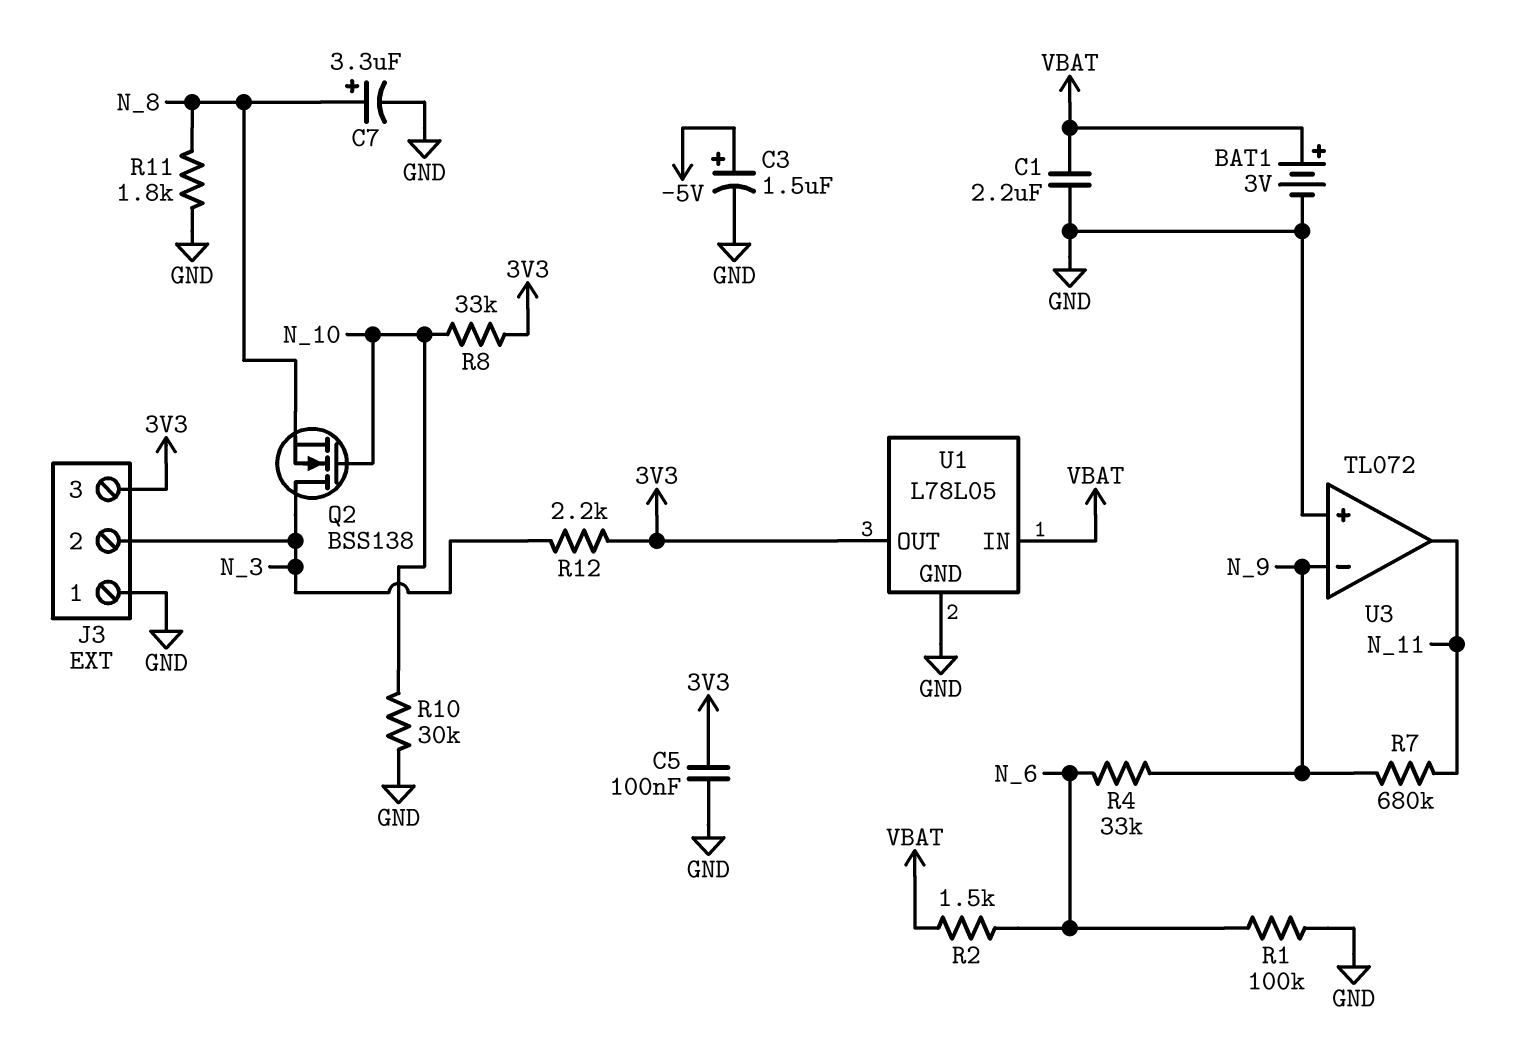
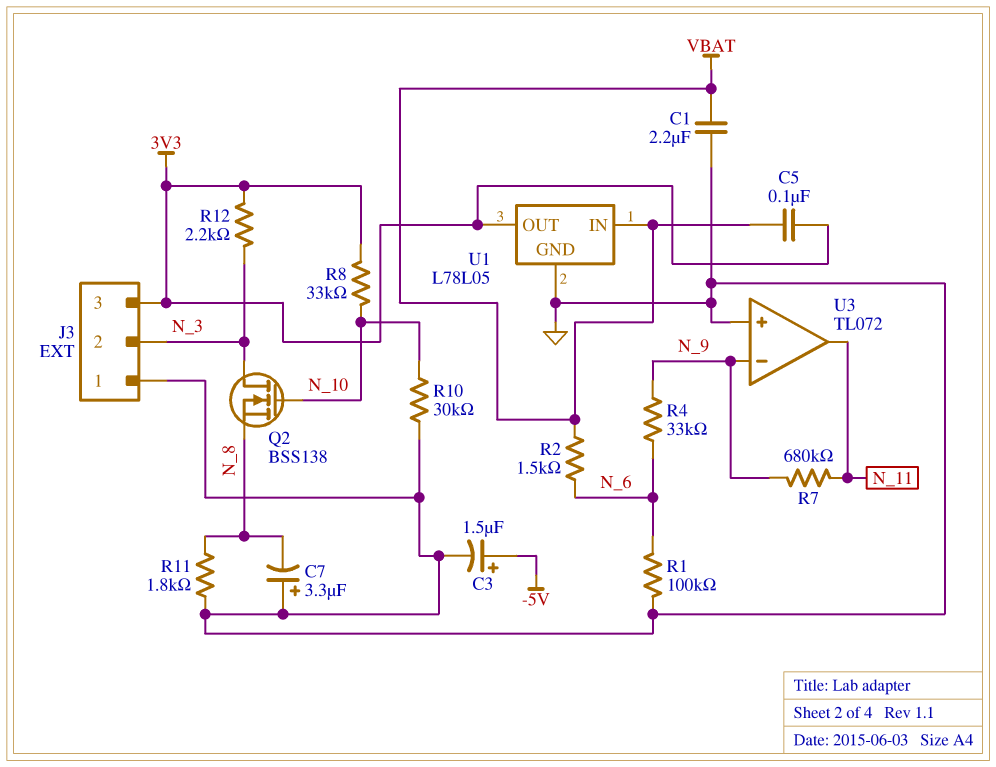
BAT1: 3V (plus VBAT, minus GND) -> none
C5: 100nF (3V3, GND) -> 100nF (3V3, VBAT)
C7: 3.3uF (plus N_8, minus GND) -> 3.3uF (plus GND, minus N_8)

